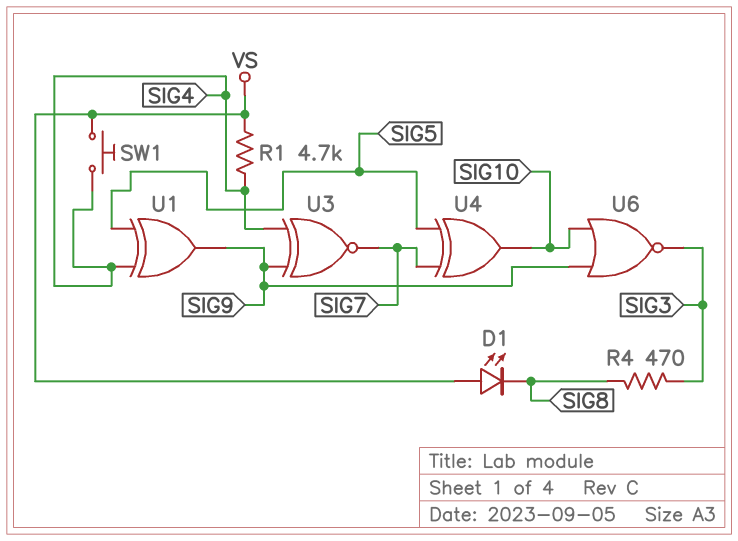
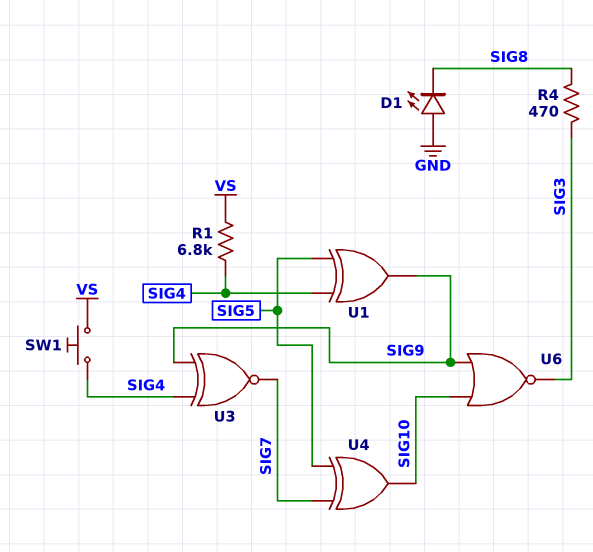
D1: LED (A VS, K SIG8) -> LED (A GND, K SIG8)
R1: 4.7k (SIG4, VS) -> 6.8k (SIG4, VS)

